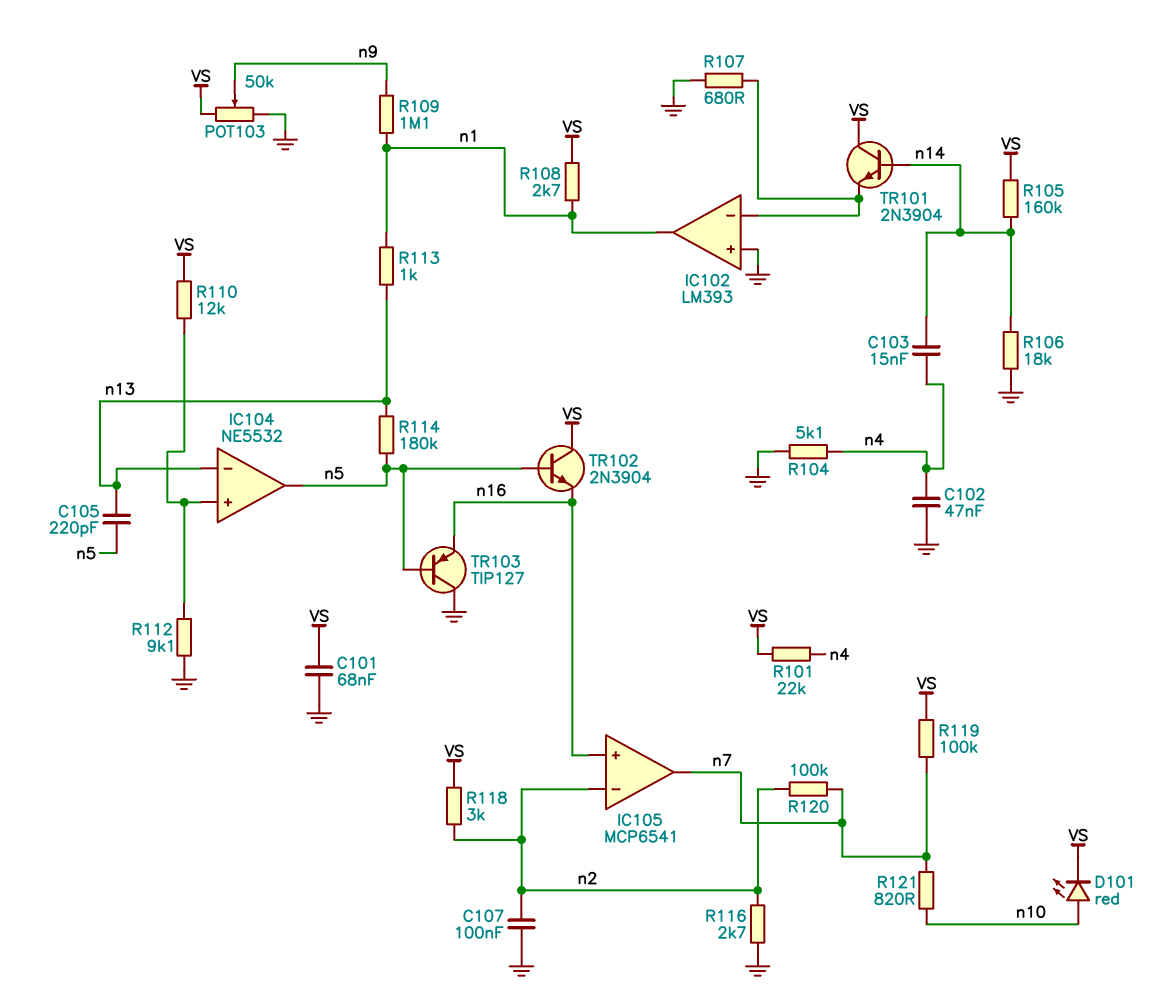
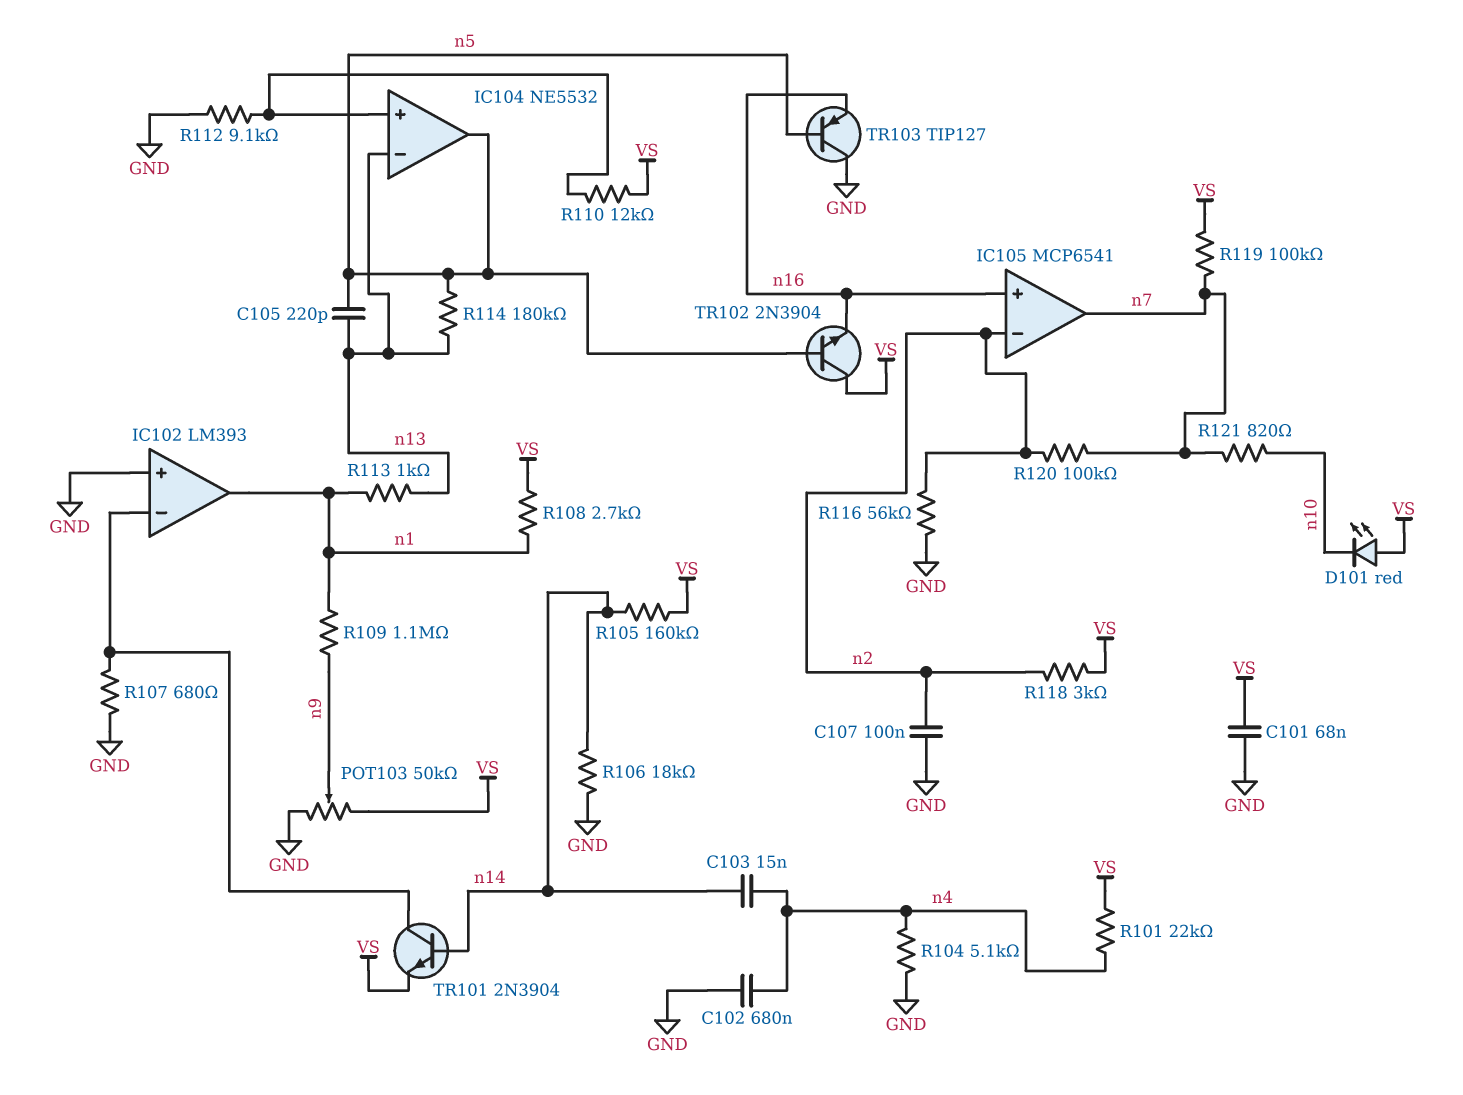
C102: 47nF (GND, n4) -> 680nF (GND, n4)
D101: LED red (A n10, K VS) -> LED red (A VS, K n10)
R116: 2.7k (GND, n2) -> 56k (GND, n2)
TR101: NPN 2N3904 (B n14, C VS, E IC102/in-) -> NPN 2N3904 (B n14, C IC102/in-, E VS)

